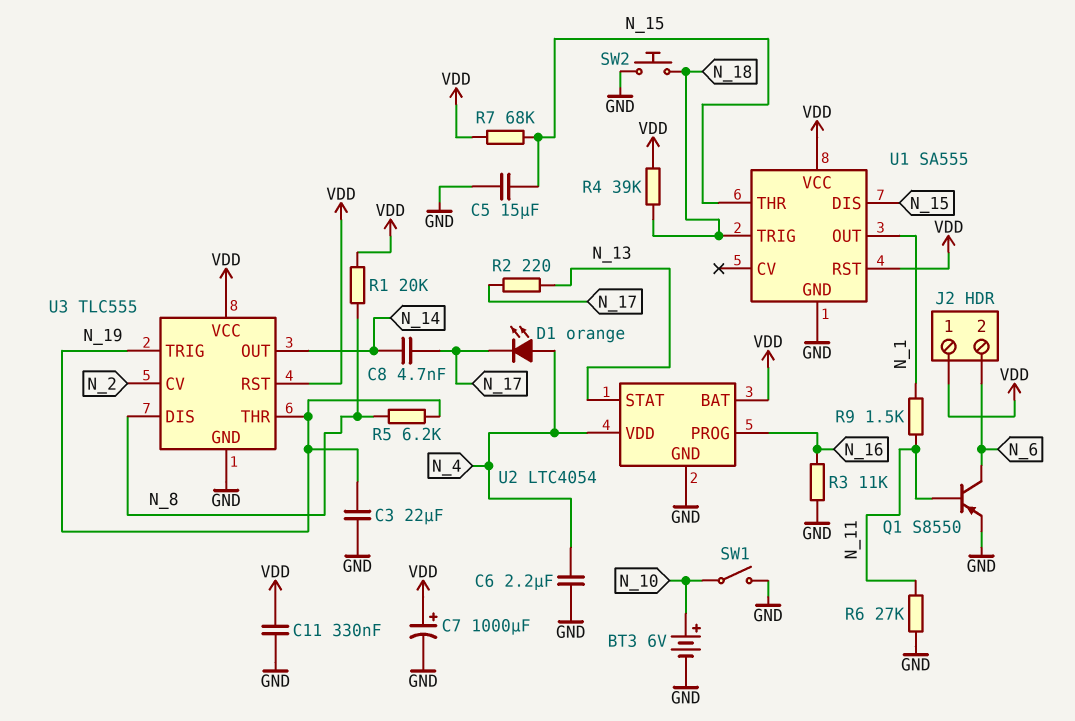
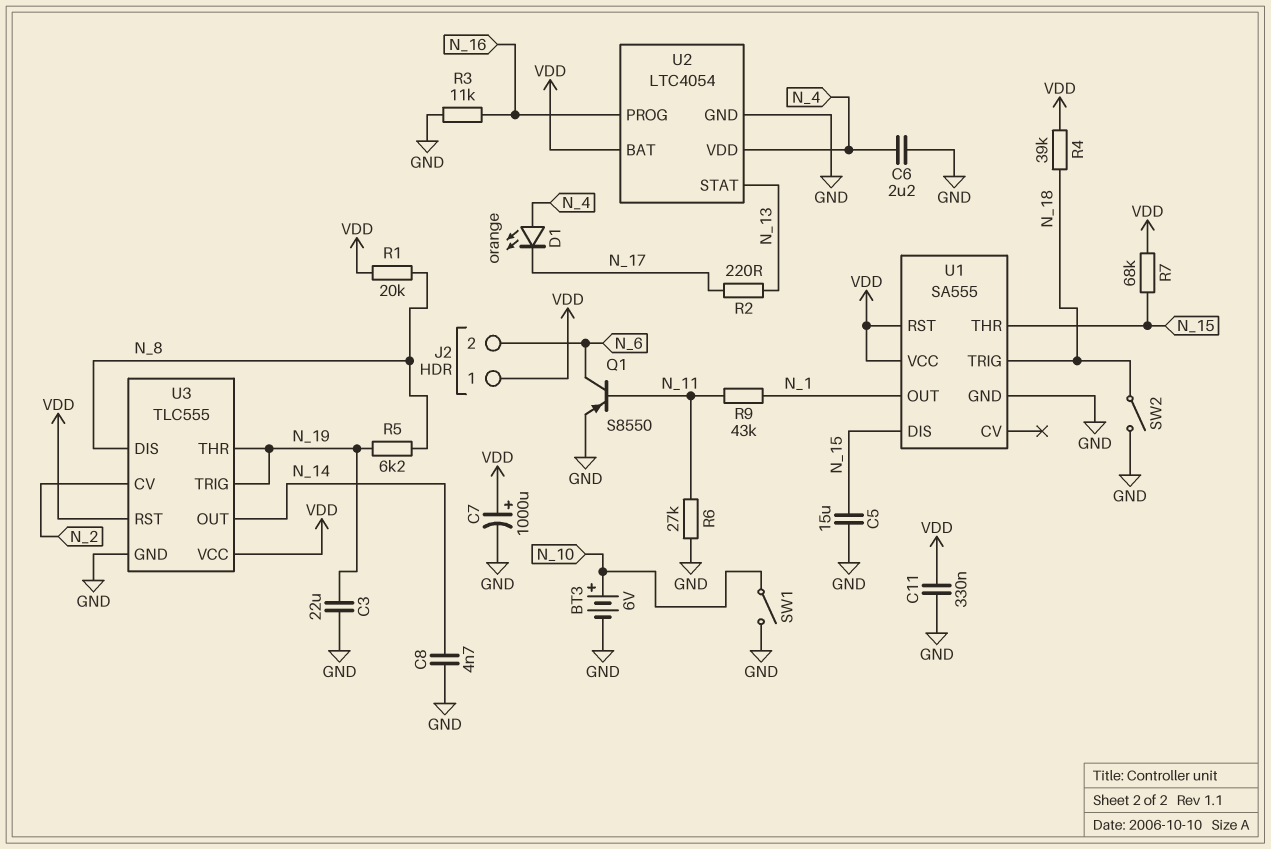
C8: 4.7nF (N_14, N_17) -> 4.7nF (GND, N_14)
R9: 1.5k (N_1, N_11) -> 43k (N_1, N_11)
SW2: button (GND, N_18) -> switch (GND, N_18)

